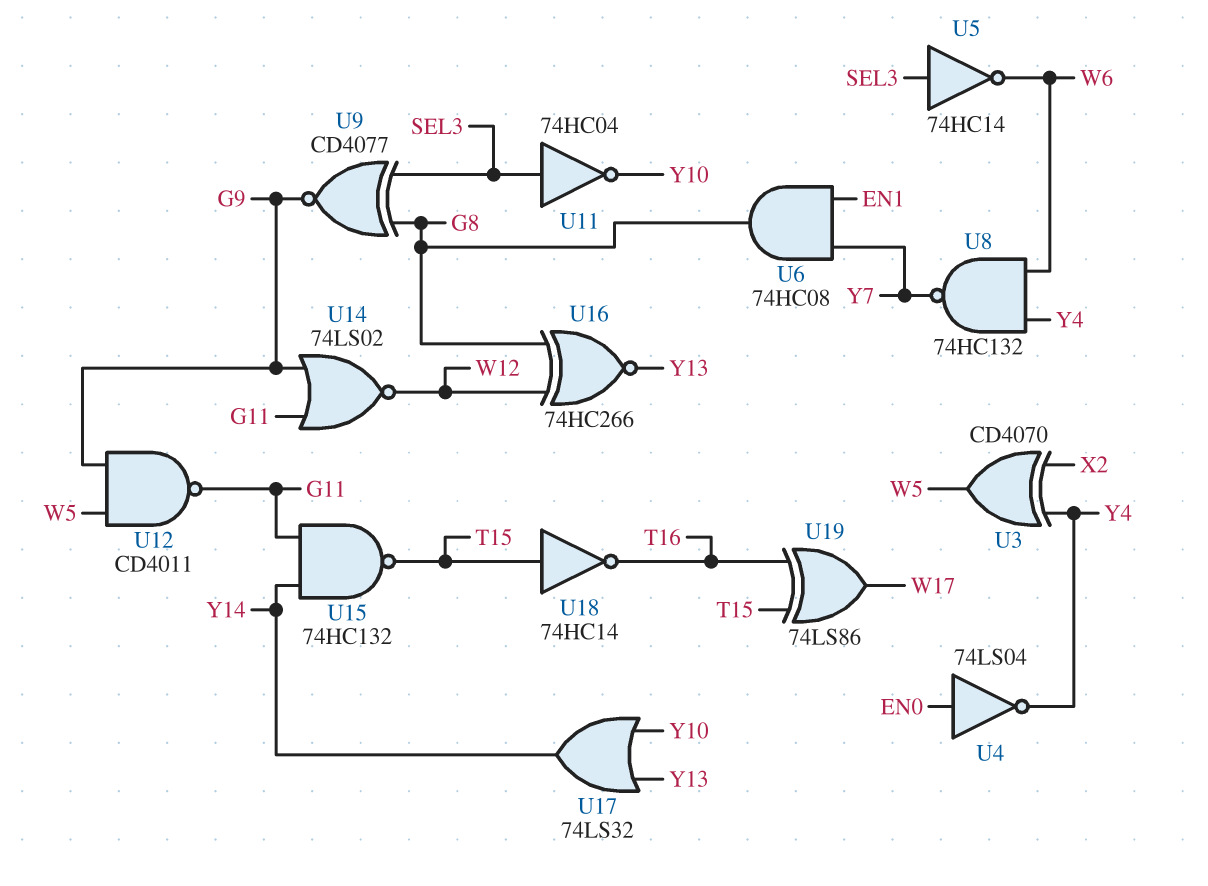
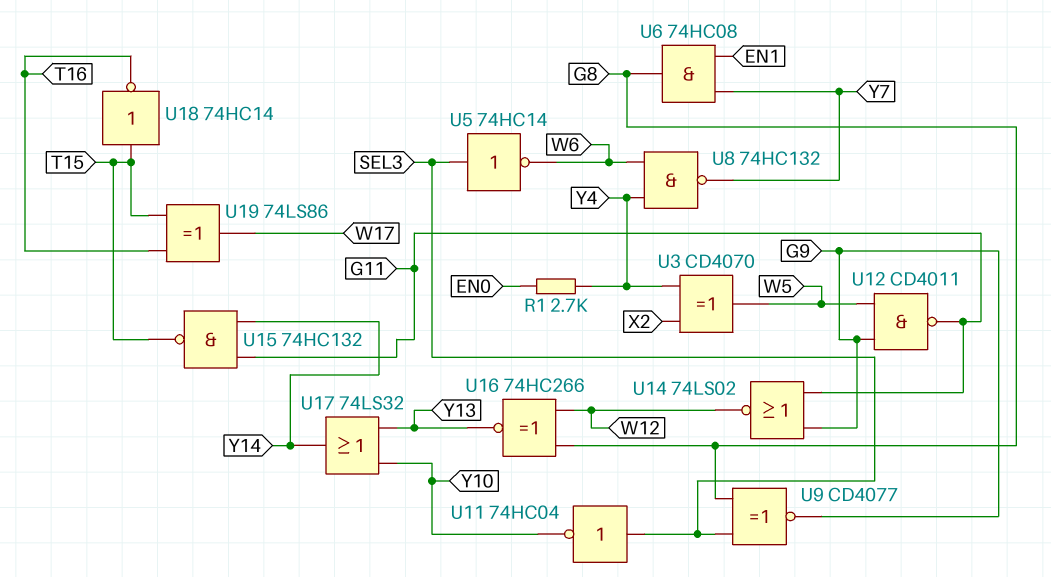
R1: none -> 2.7k (EN0, Y4)
U4: NOT 74LS04 (in EN0, out Y4) -> none

